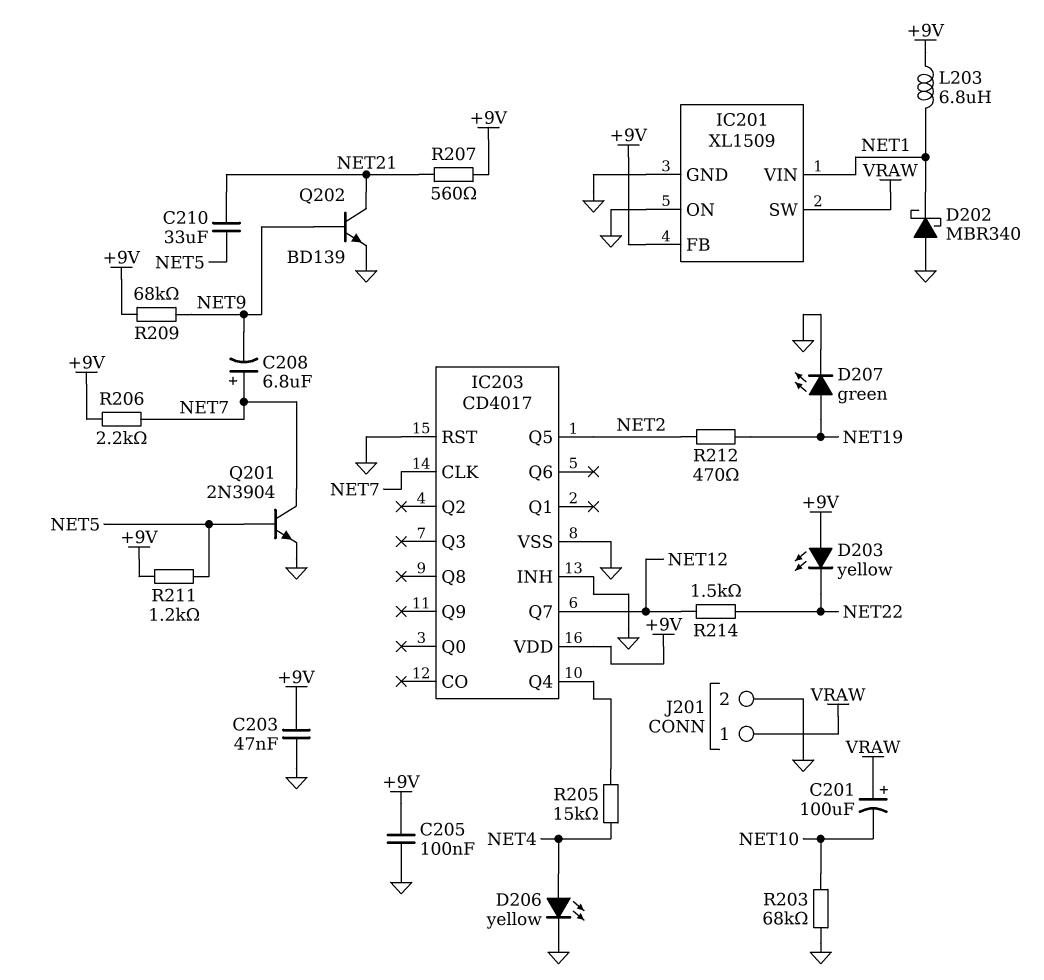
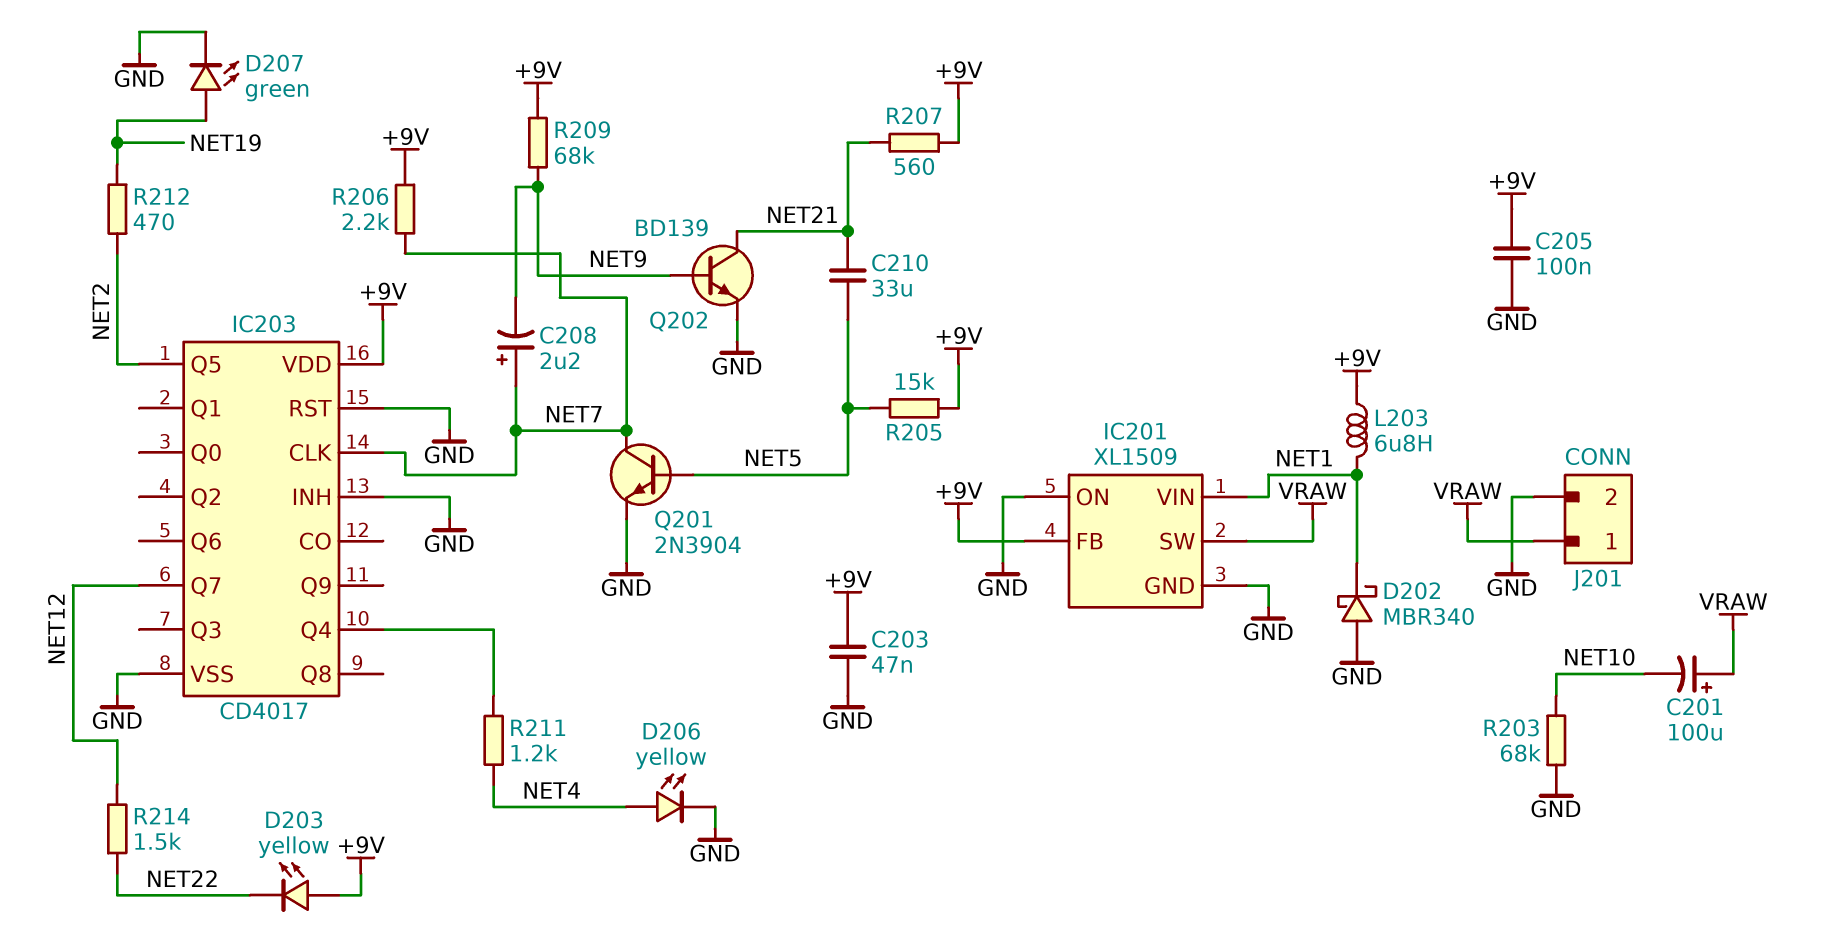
C208: 6.8uF (plus NET7, minus NET9) -> 2.2uF (plus NET7, minus NET9)
R205: 15k (IC203/Q4, NET4) -> 15k (+9V, NET5)
R211: 1.2k (+9V, NET5) -> 1.2k (IC203/Q4, NET4)

